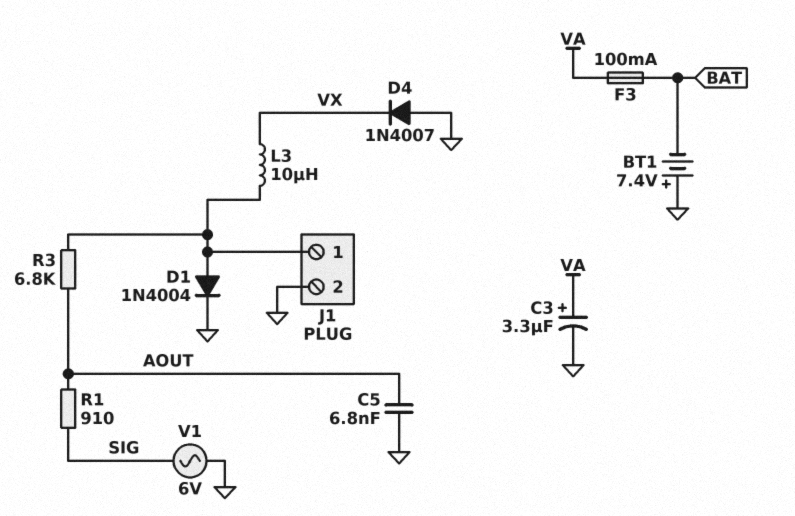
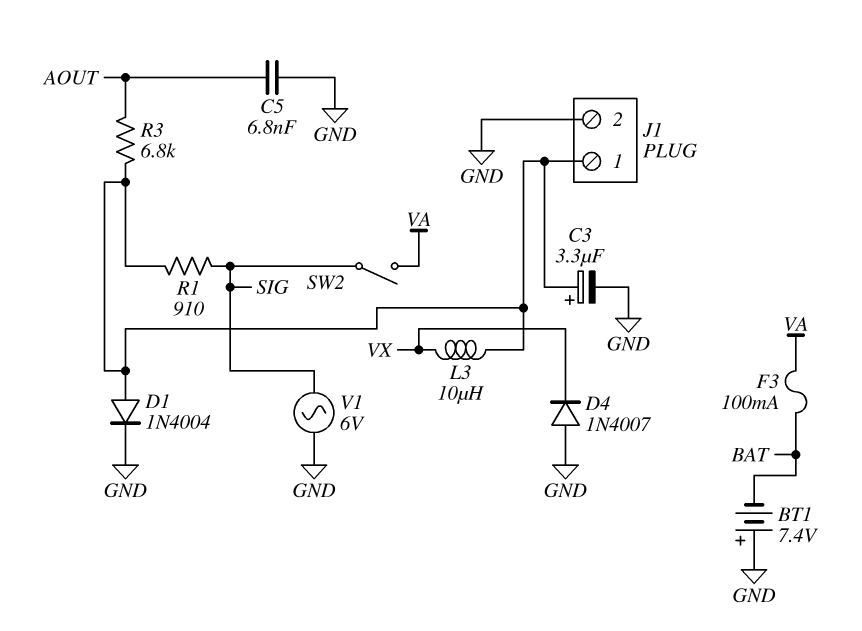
C3: 3.3uF (plus VA, minus GND) -> 3.3uF (plus J1/1, minus GND)
R1: 910 (AOUT, SIG) -> 910 (J1/1, SIG)
SW2: none -> switch (SIG, VA)

